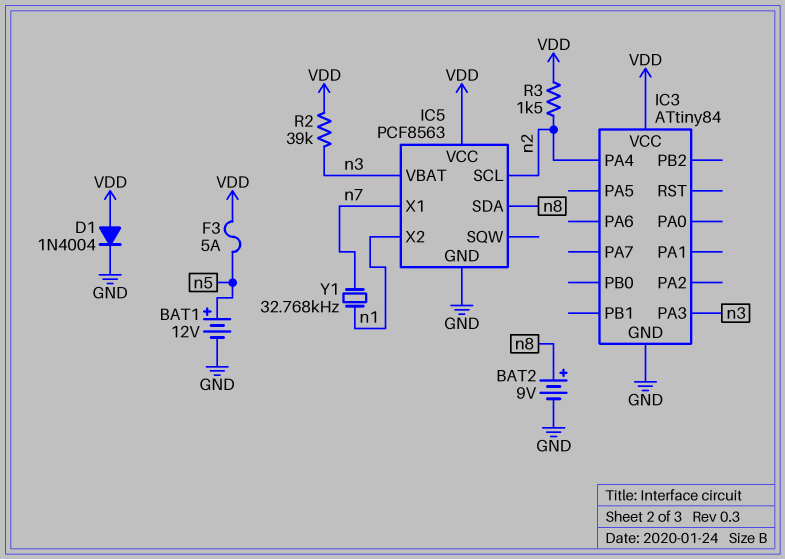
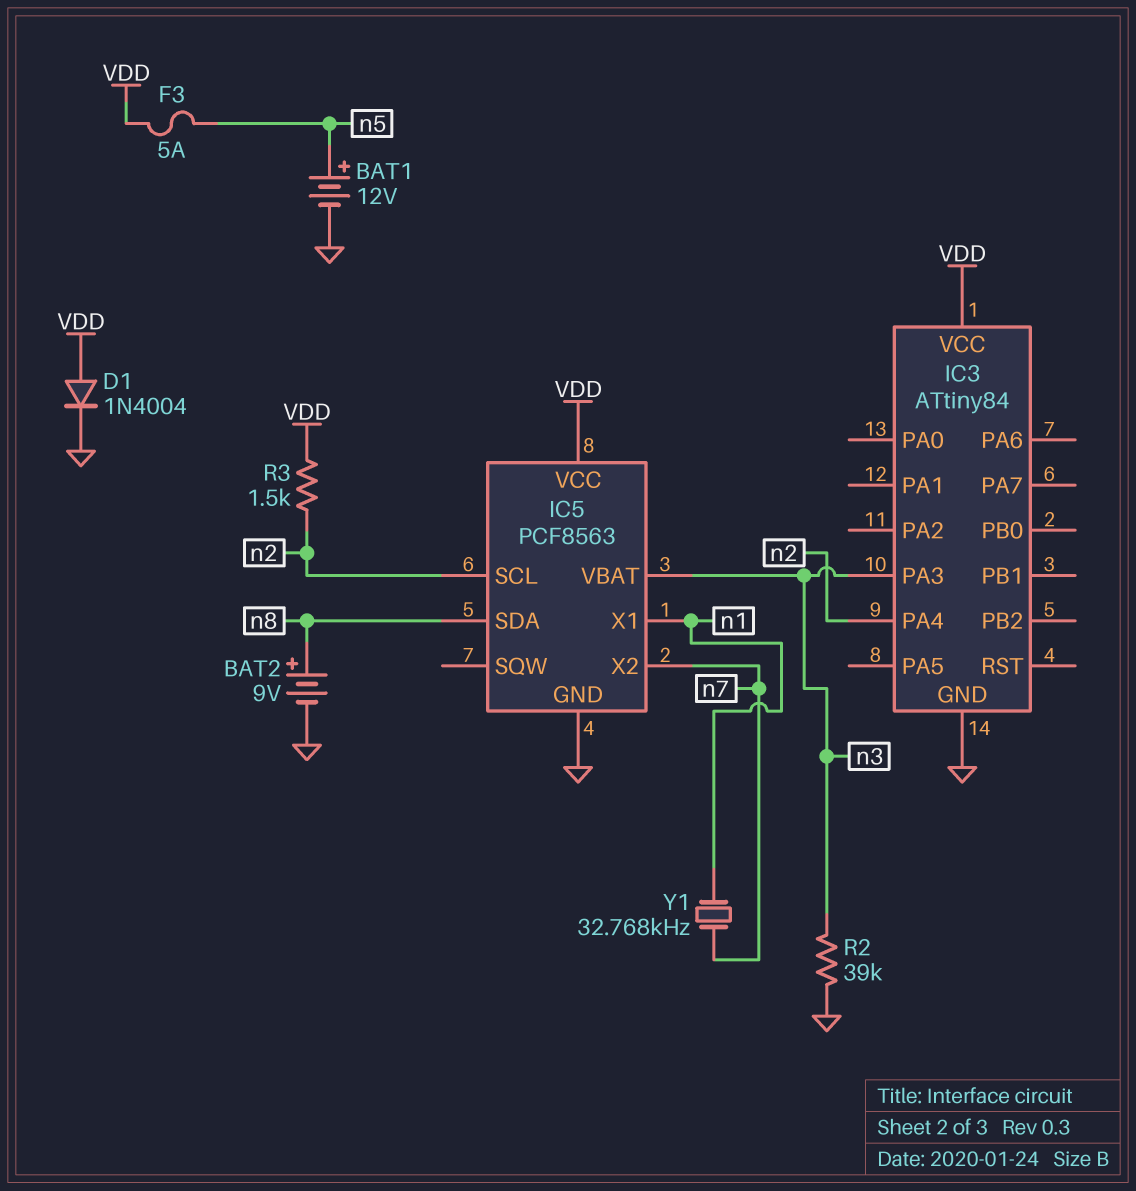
IC5 pin X1: n7 -> n1
IC5 pin X2: n1 -> n7
R2: 39k (VDD, n3) -> 39k (GND, n3)

